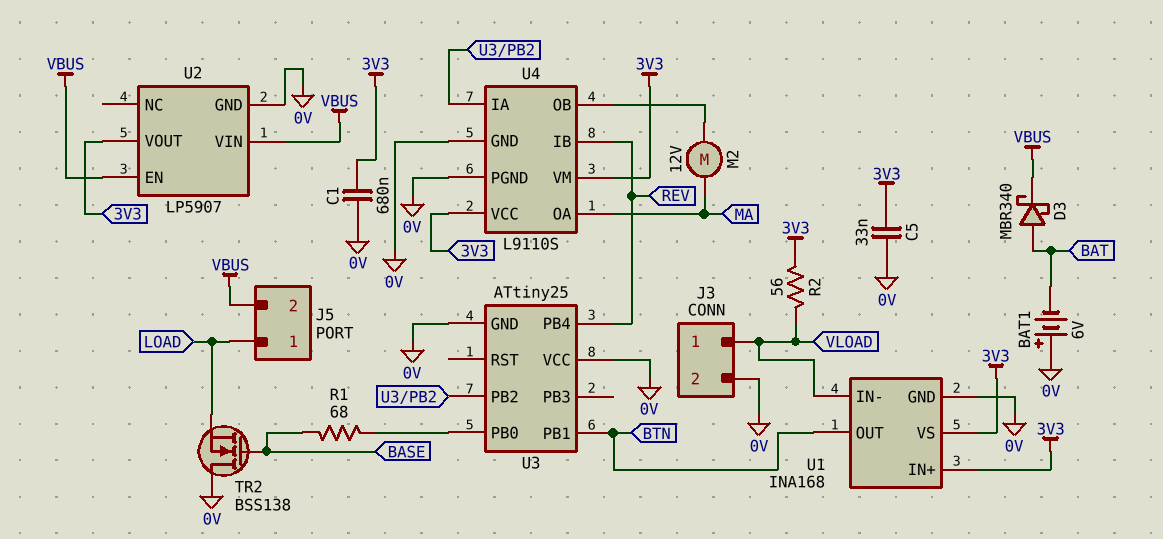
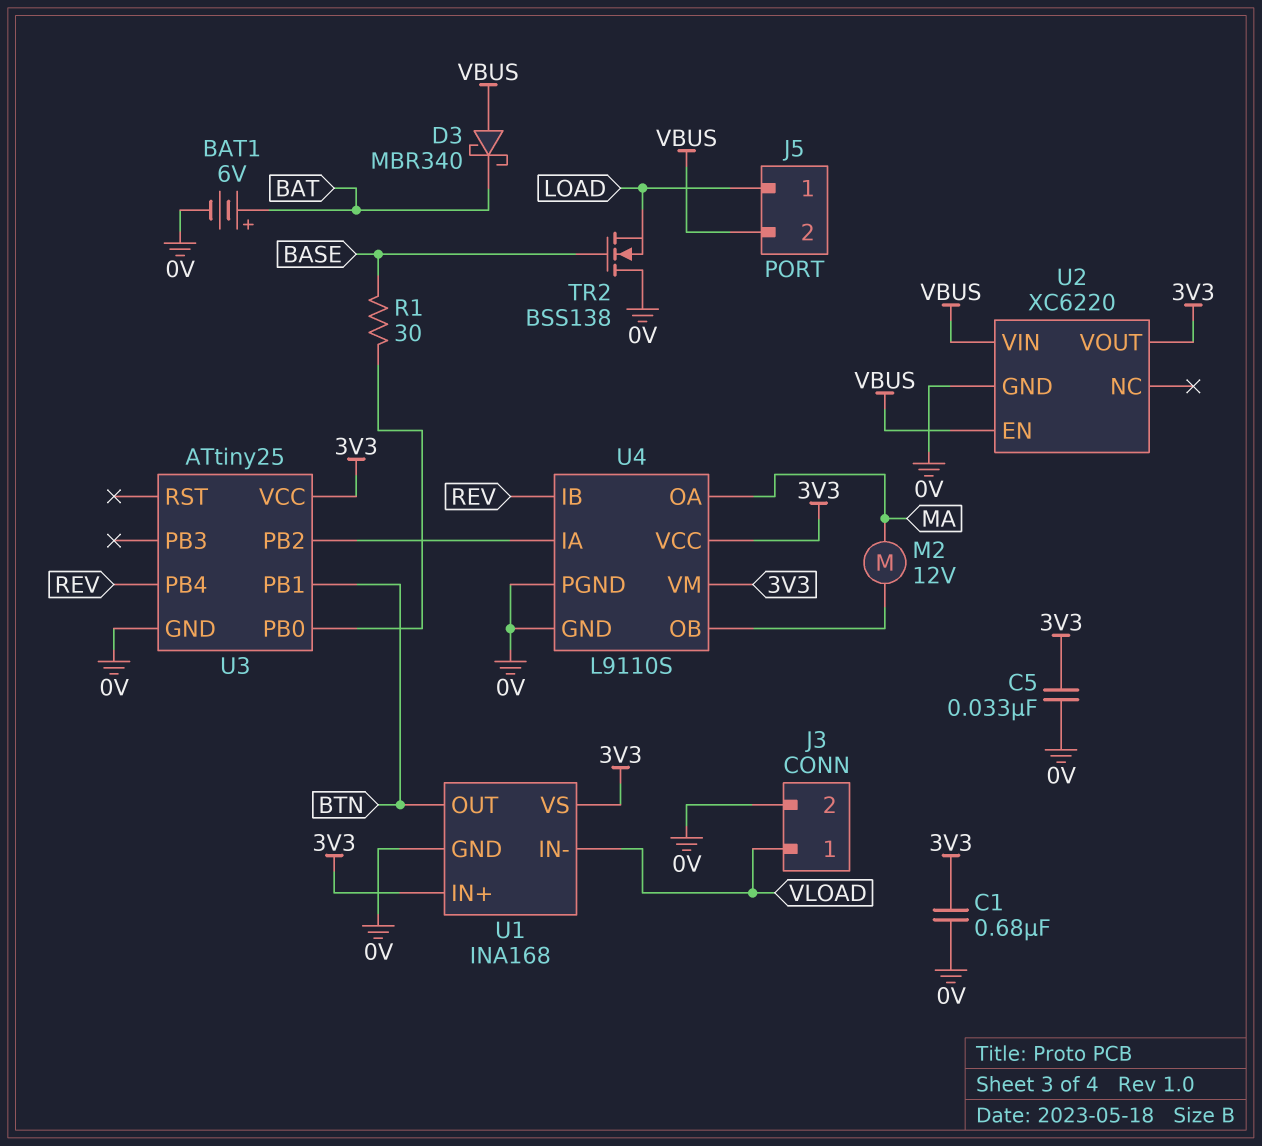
BAT1: 6V (plus 0V, minus BAT) -> 6V (plus BAT, minus 0V)
D3: schottky MBR340 (A BAT, K VBUS) -> schottky MBR340 (A VBUS, K BAT)
R1: 68 (BASE, U3/PB0) -> 30 (BASE, U3/PB0)
R2: 56 (3V3, VLOAD) -> none
U2: LP5907 -> XC6220
U3 pin VCC: 0V -> 3V3

